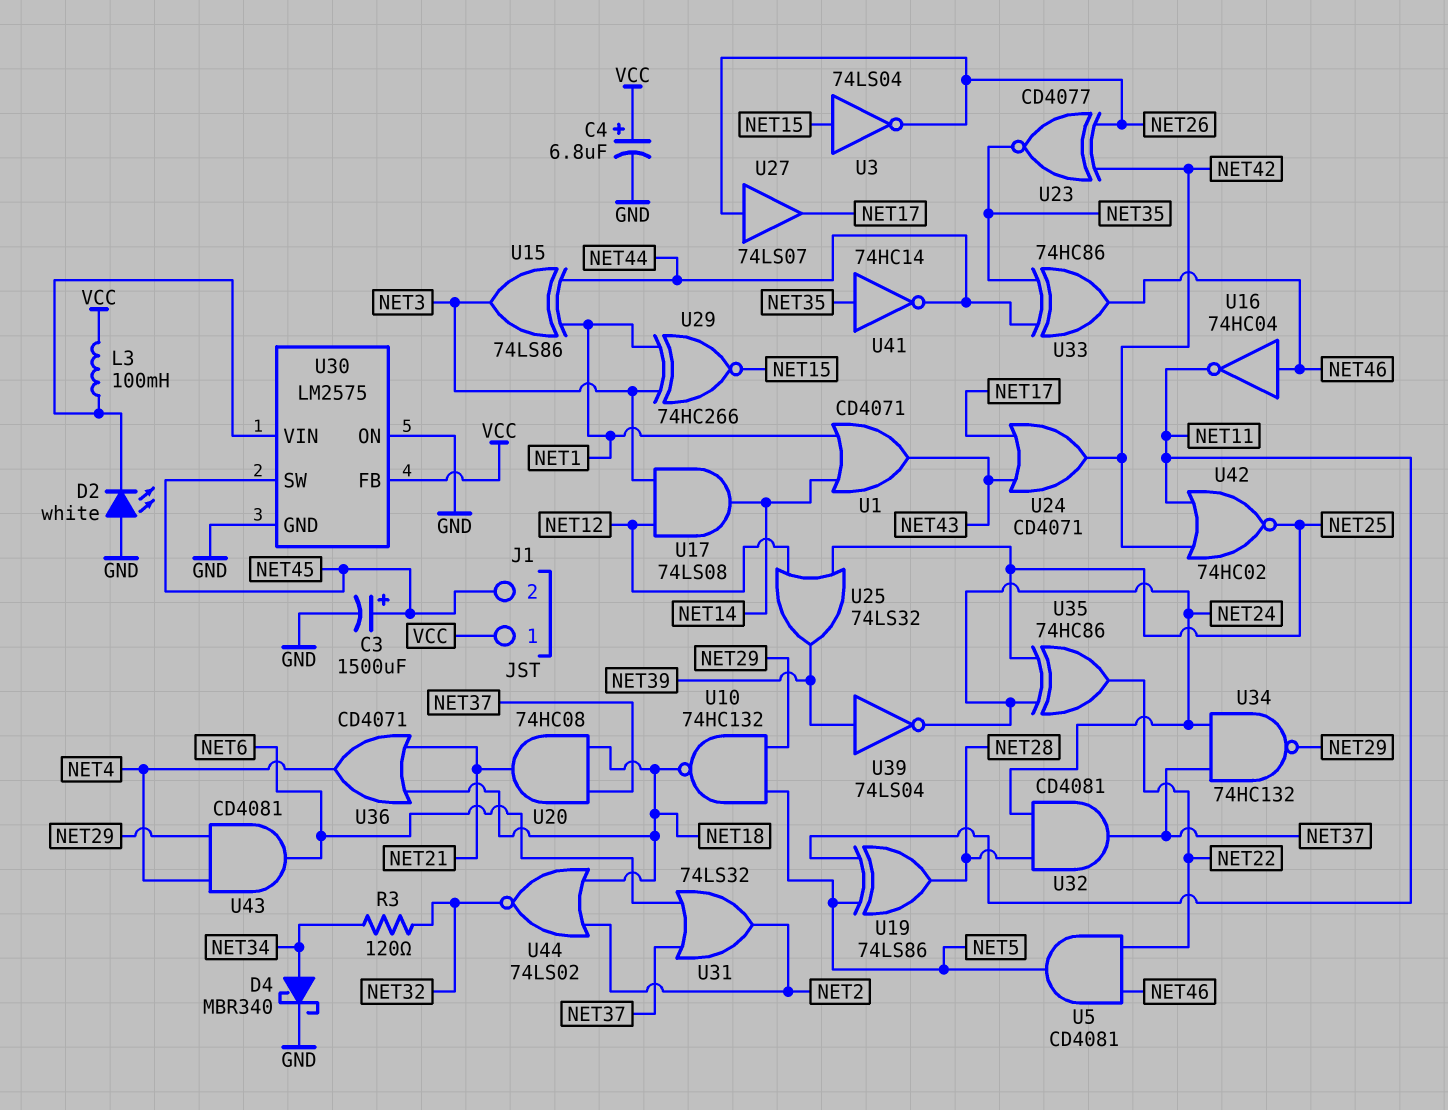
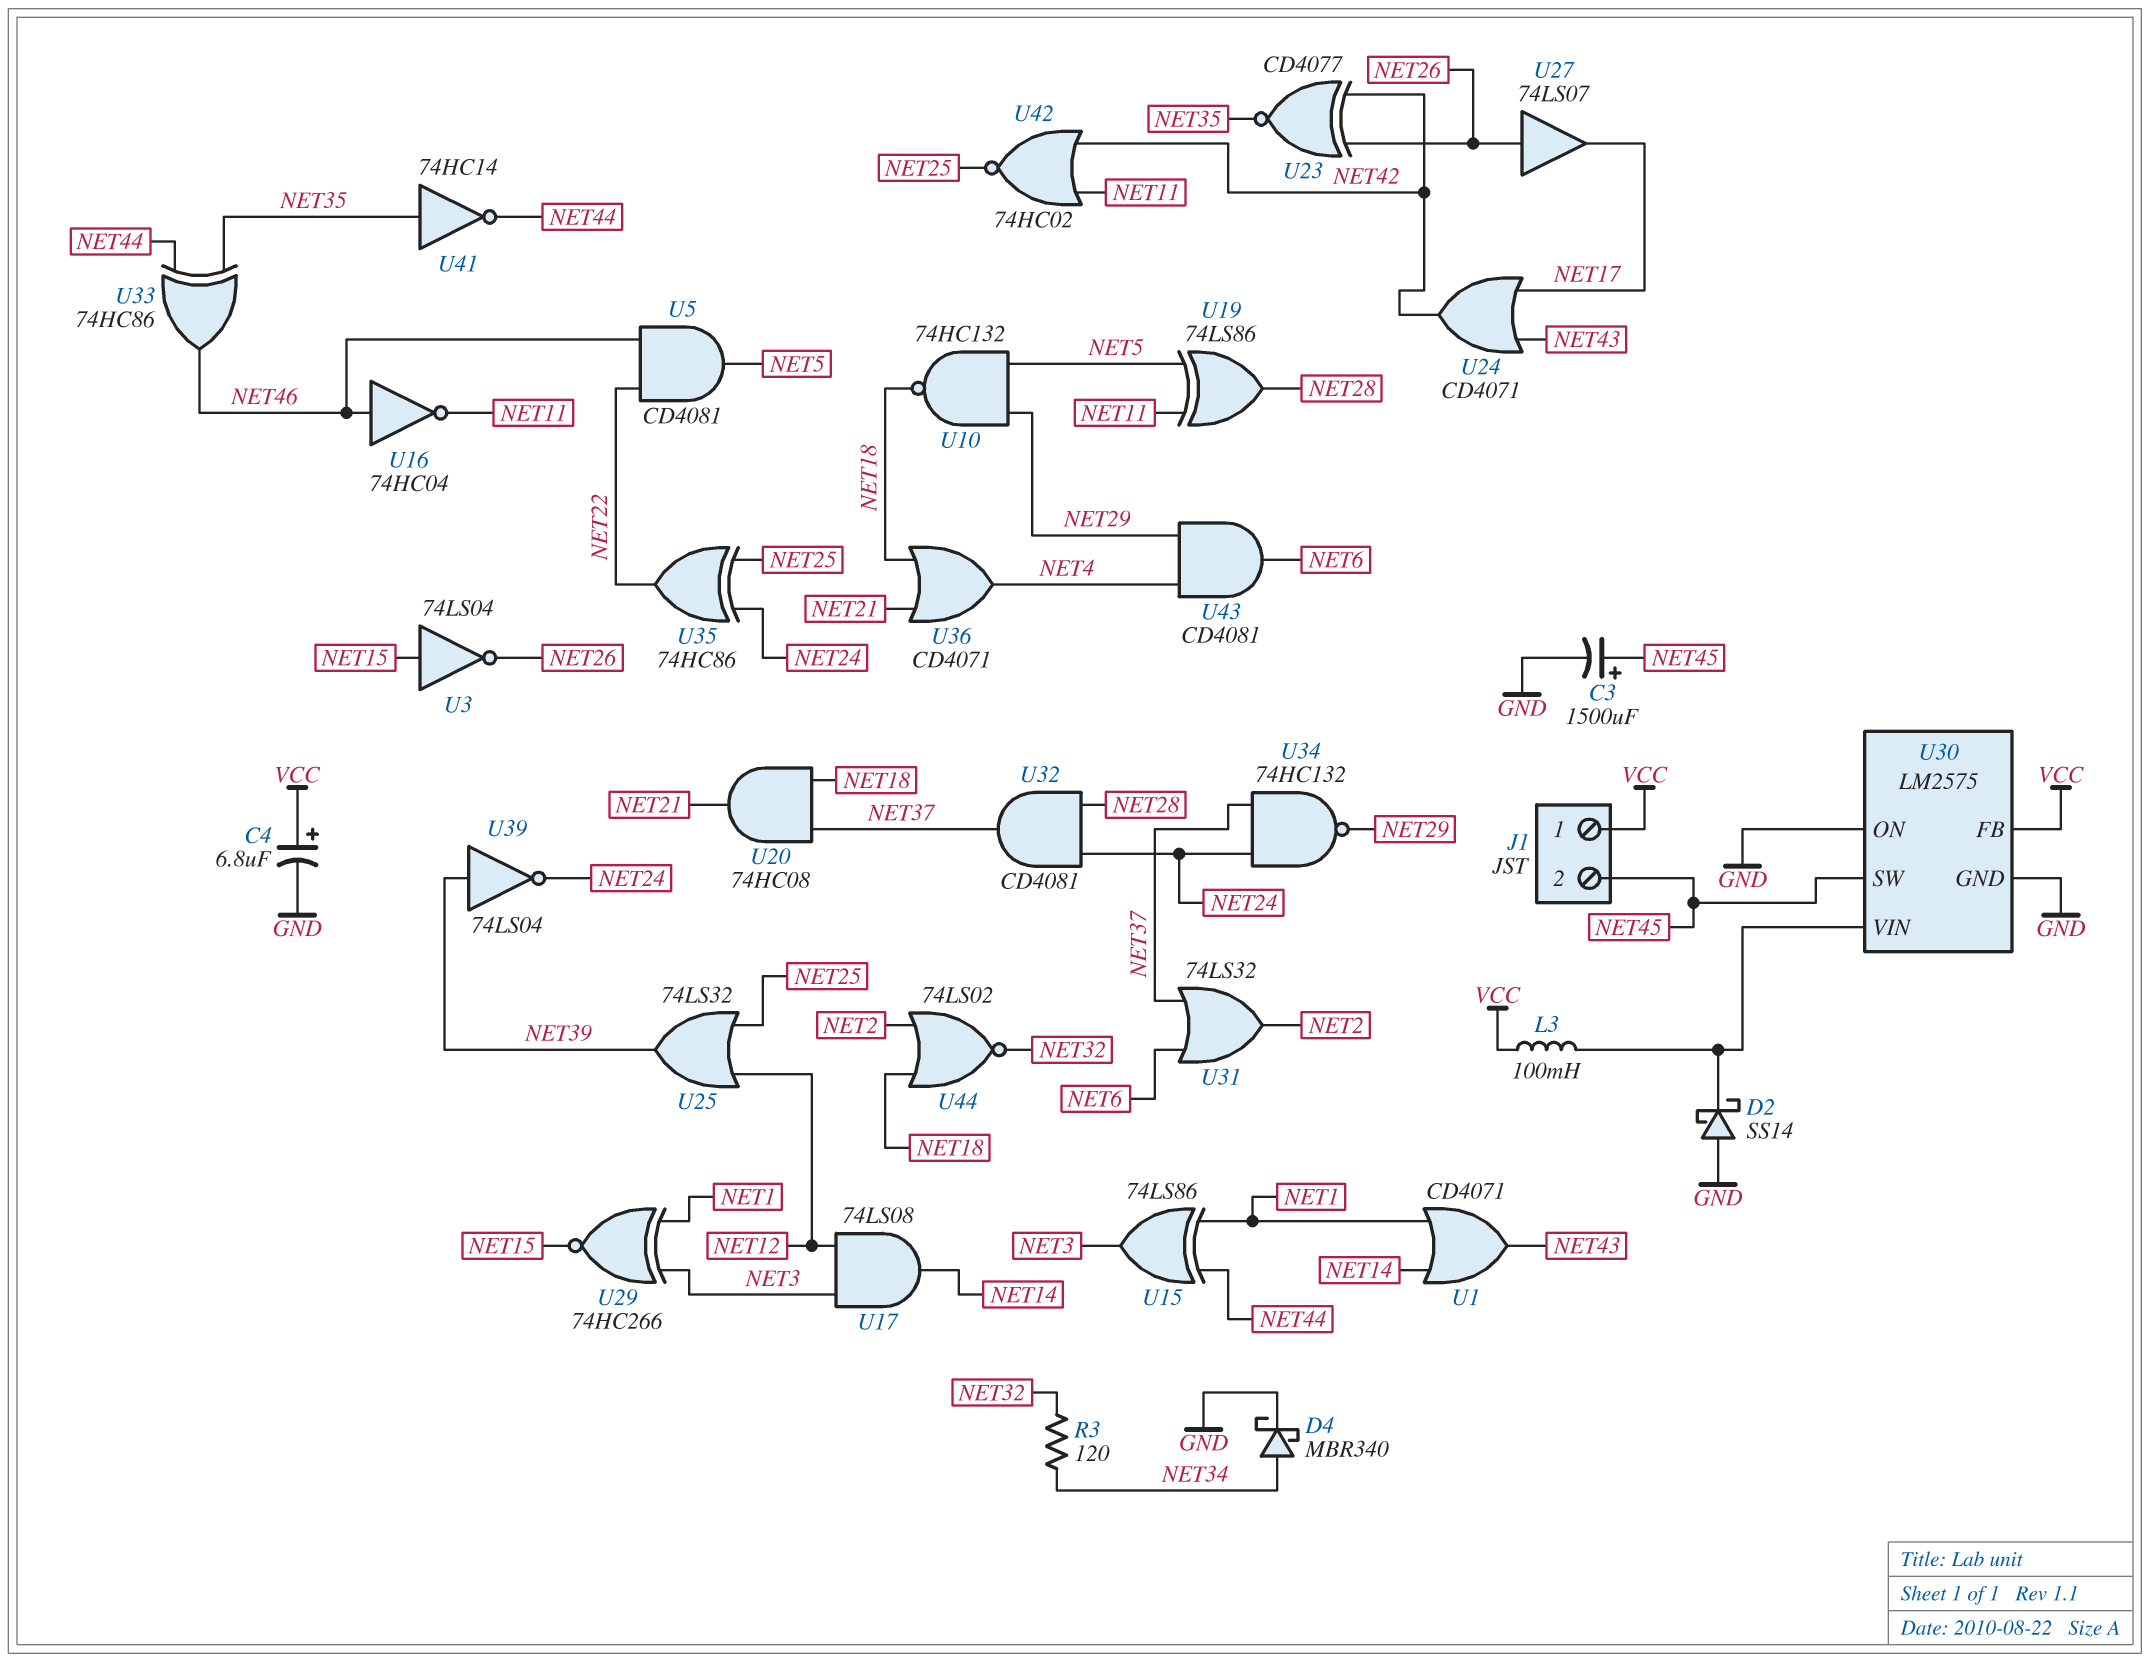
D2: LED white (A GND, K U30/VIN) -> schottky SS14 (A GND, K U30/VIN)

